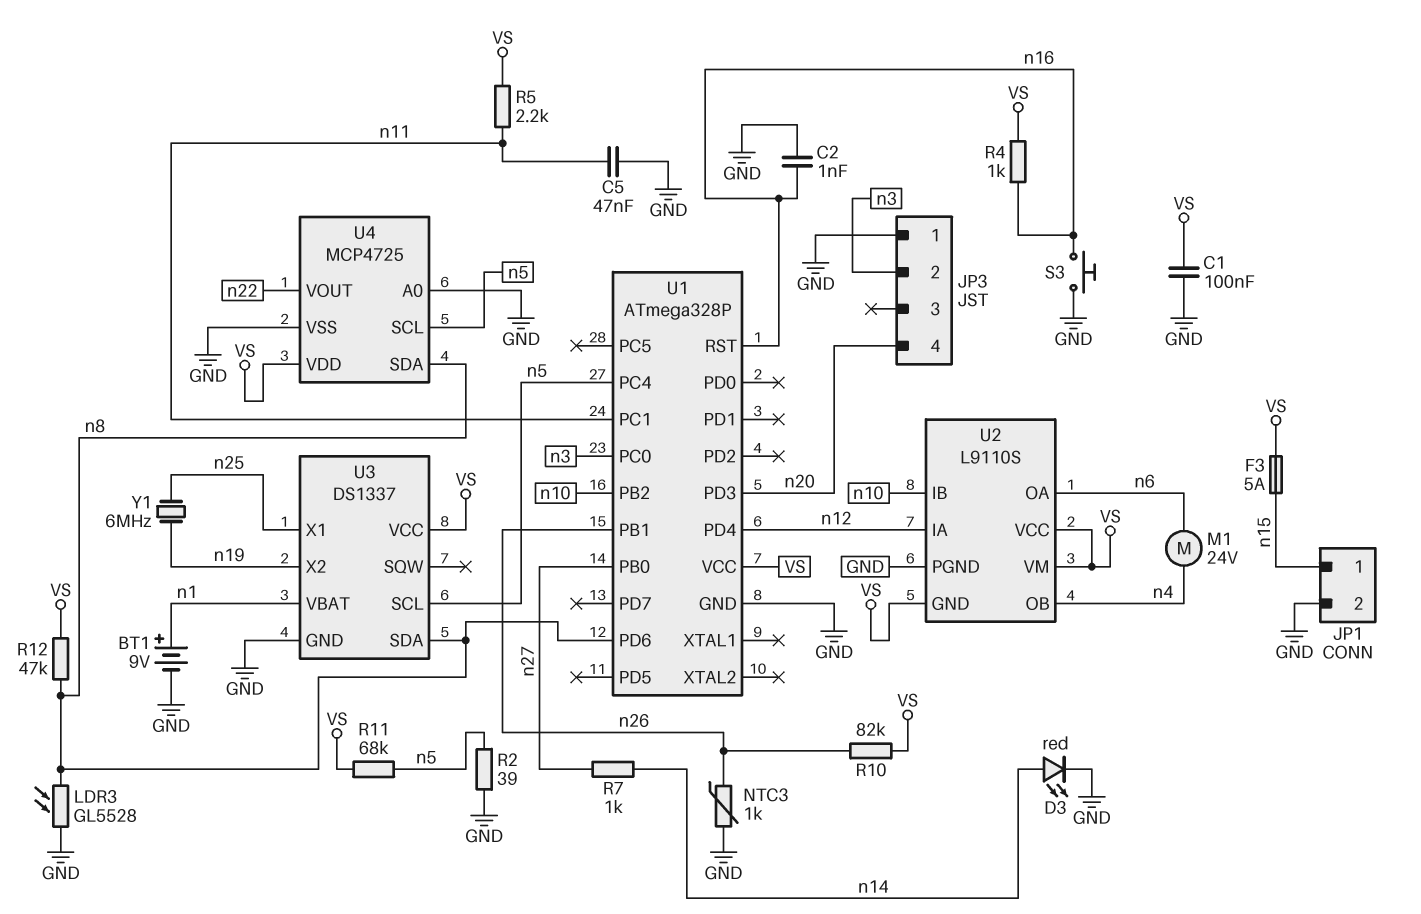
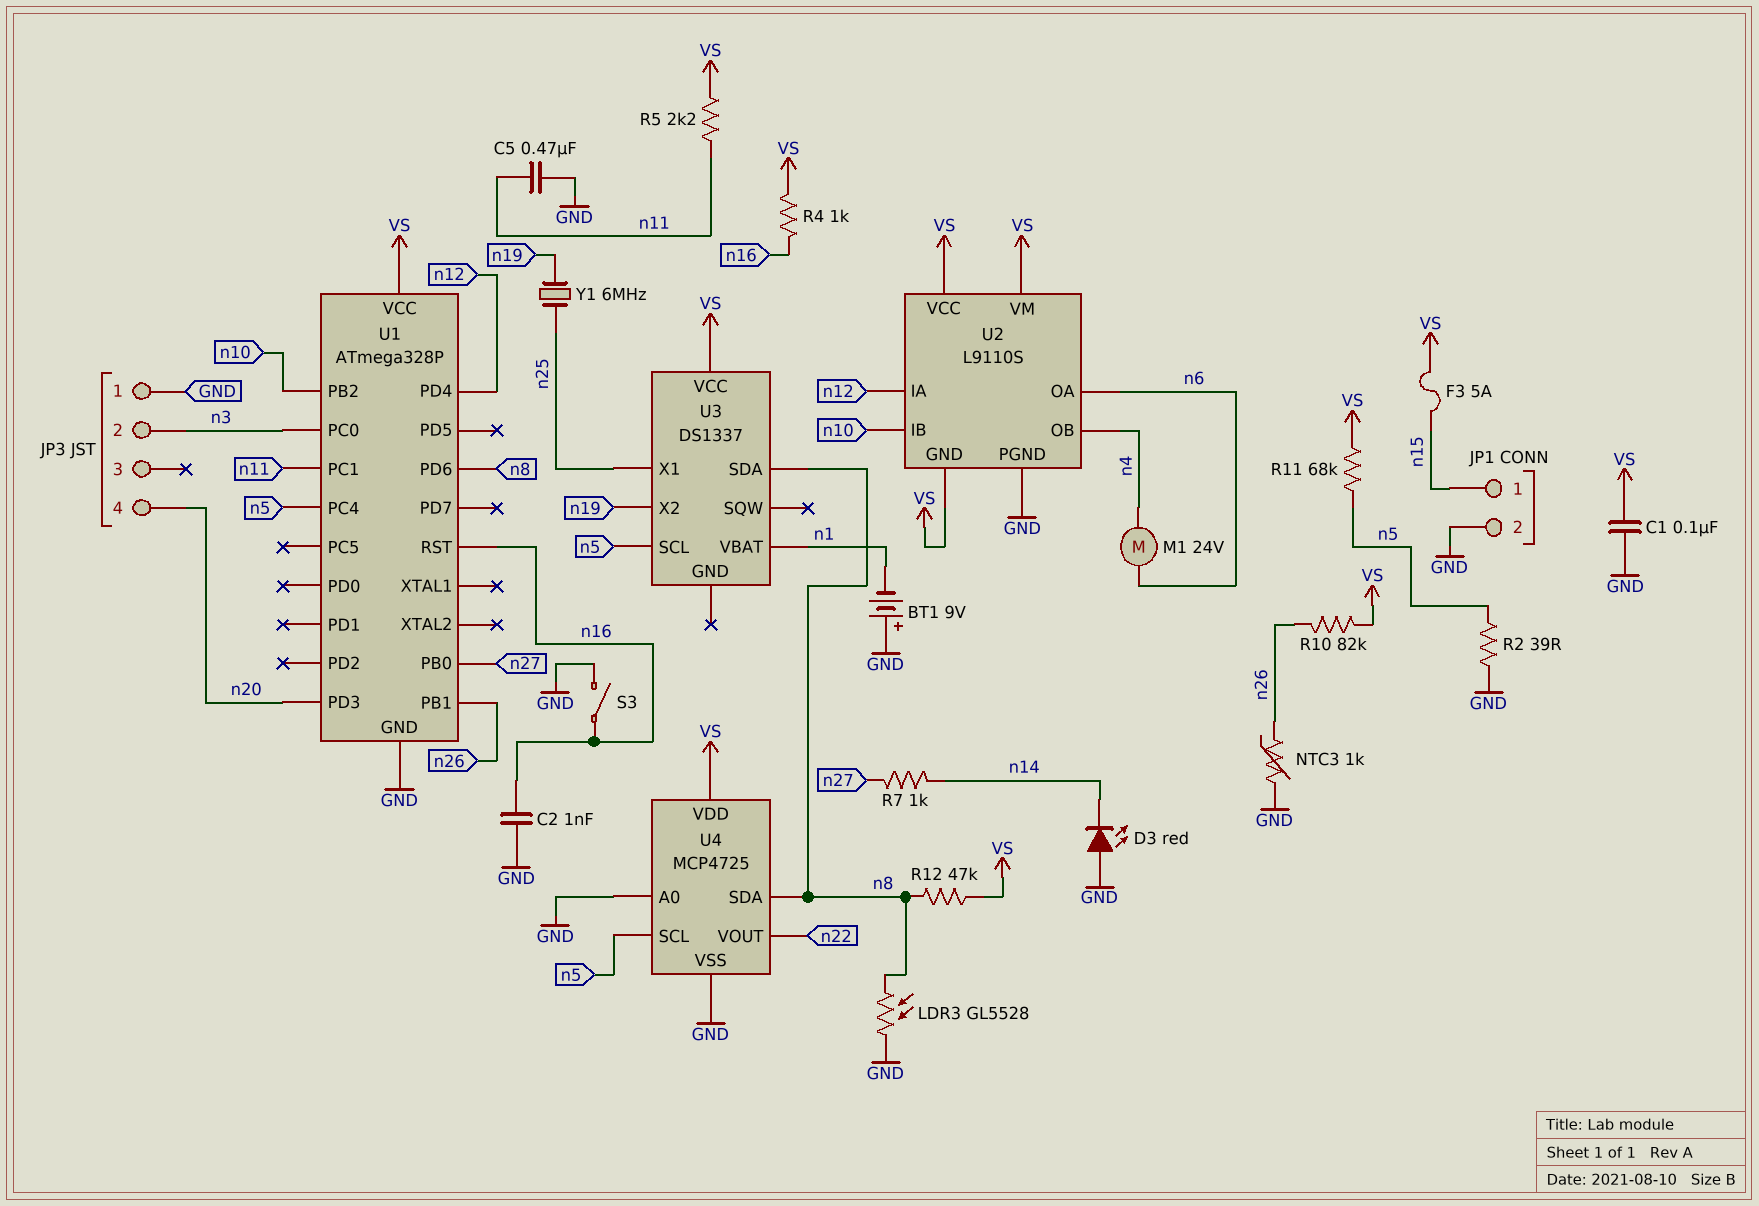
BT1: 9V (plus n1, minus GND) -> 9V (plus GND, minus n1)
C5: 47nF (GND, n11) -> 470nF (GND, n11)
D3: LED red (A n14, K GND) -> LED red (A GND, K n14)
S3: button (GND, n16) -> switch (GND, n16)
U3 pin GND: GND -> none

